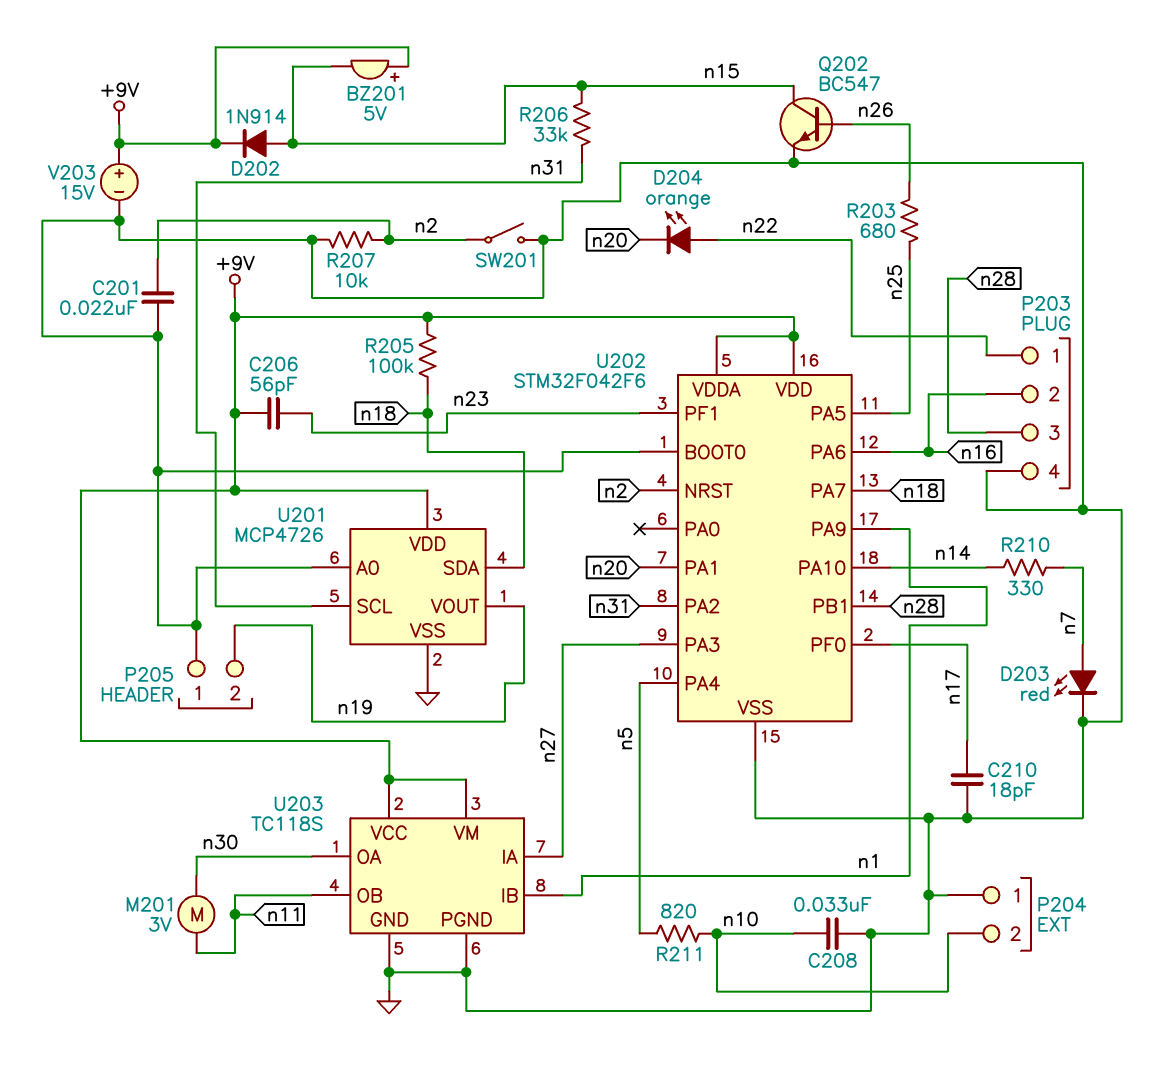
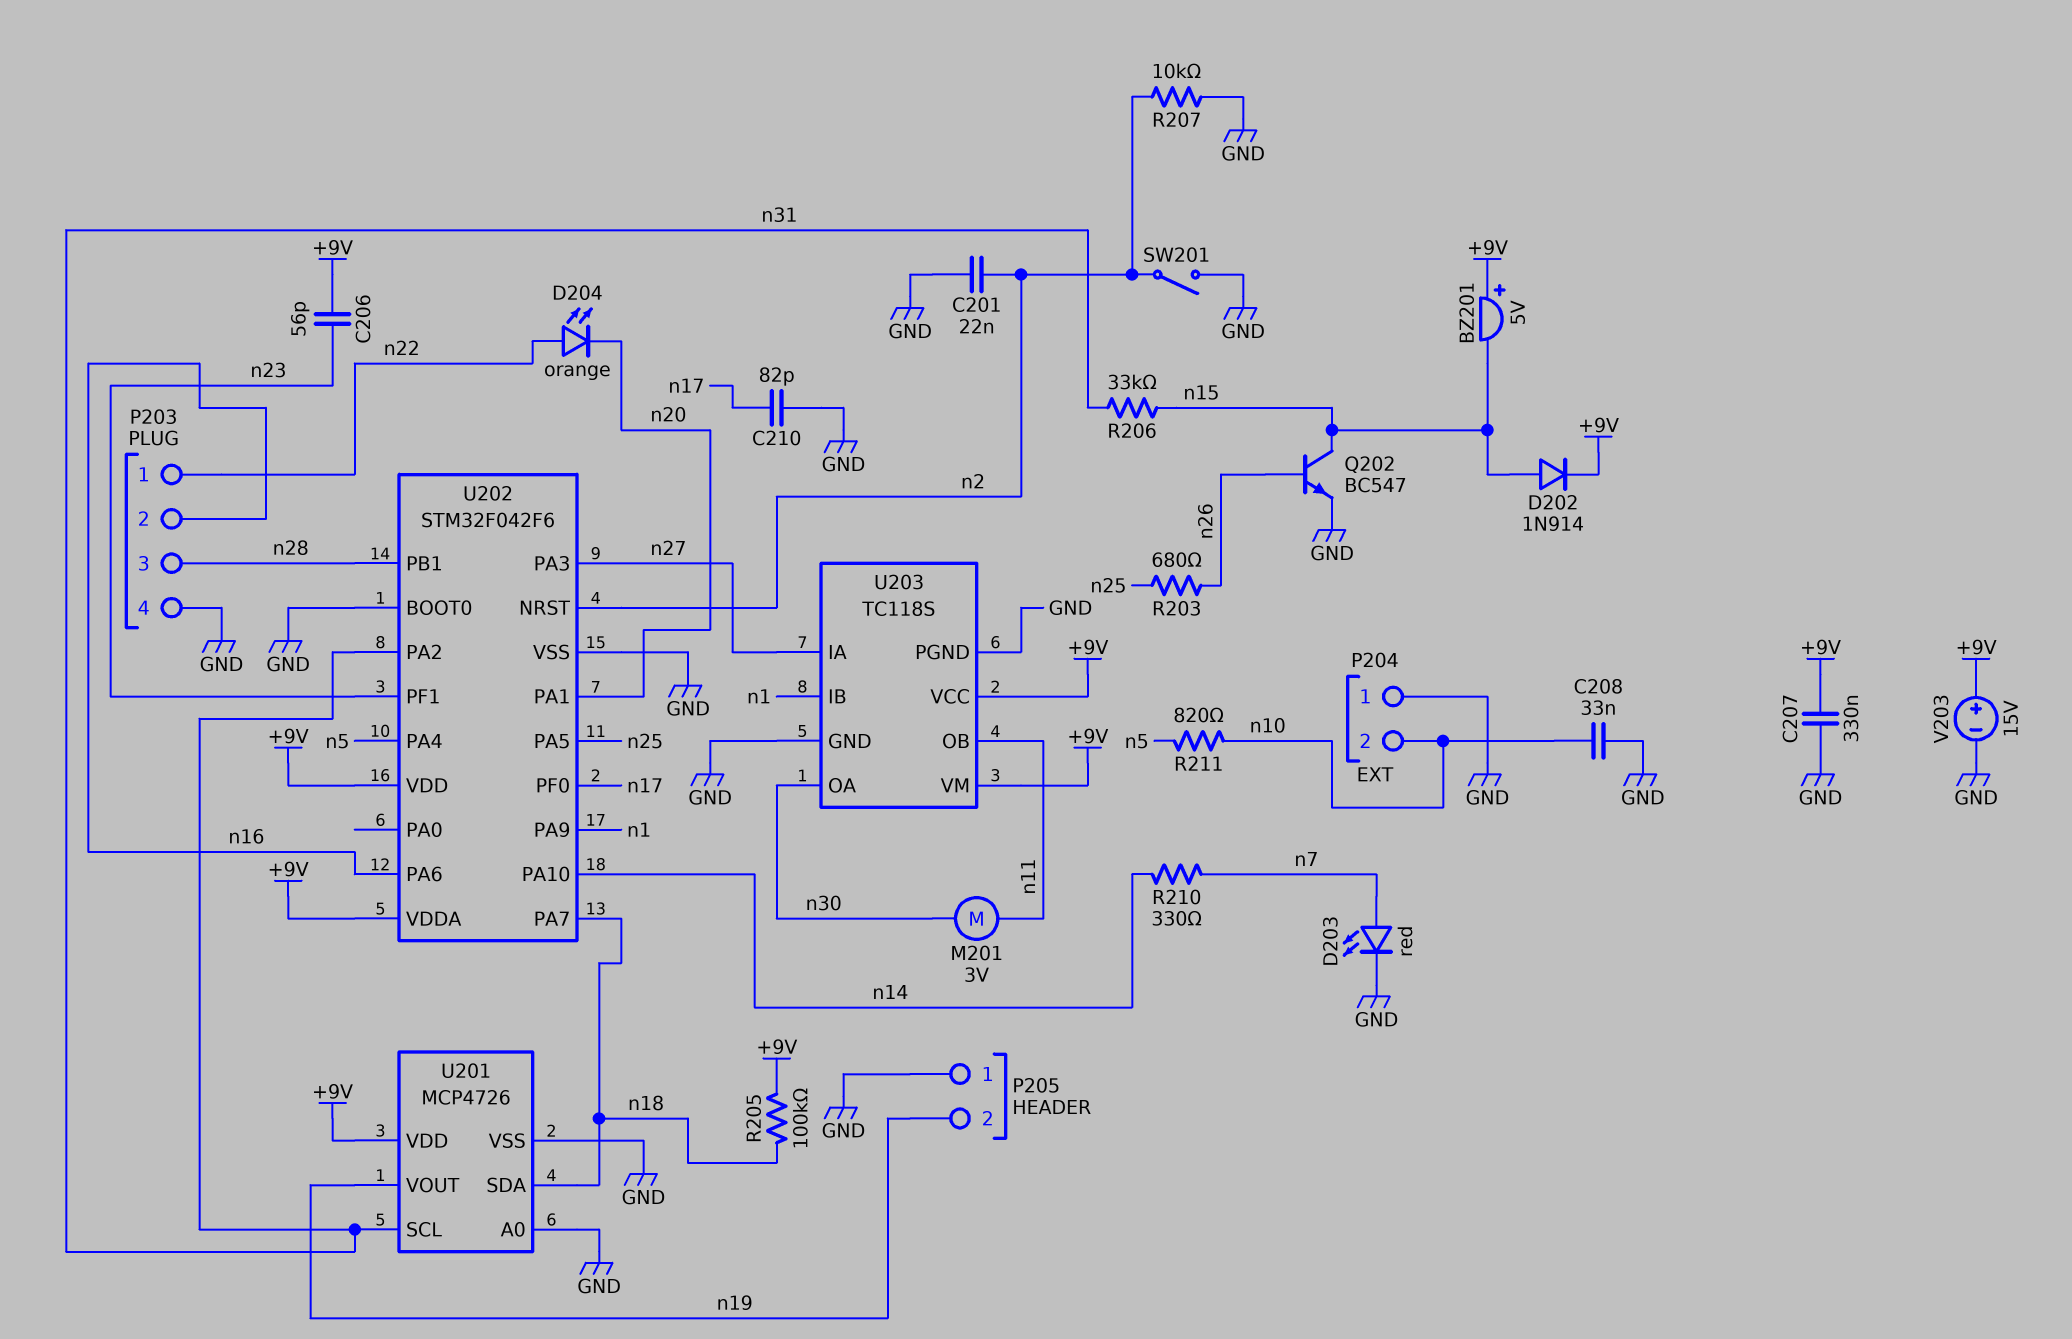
C207: none -> 330nF (+9V, GND)
C210: 18pF (GND, n17) -> 82pF (GND, n17)

